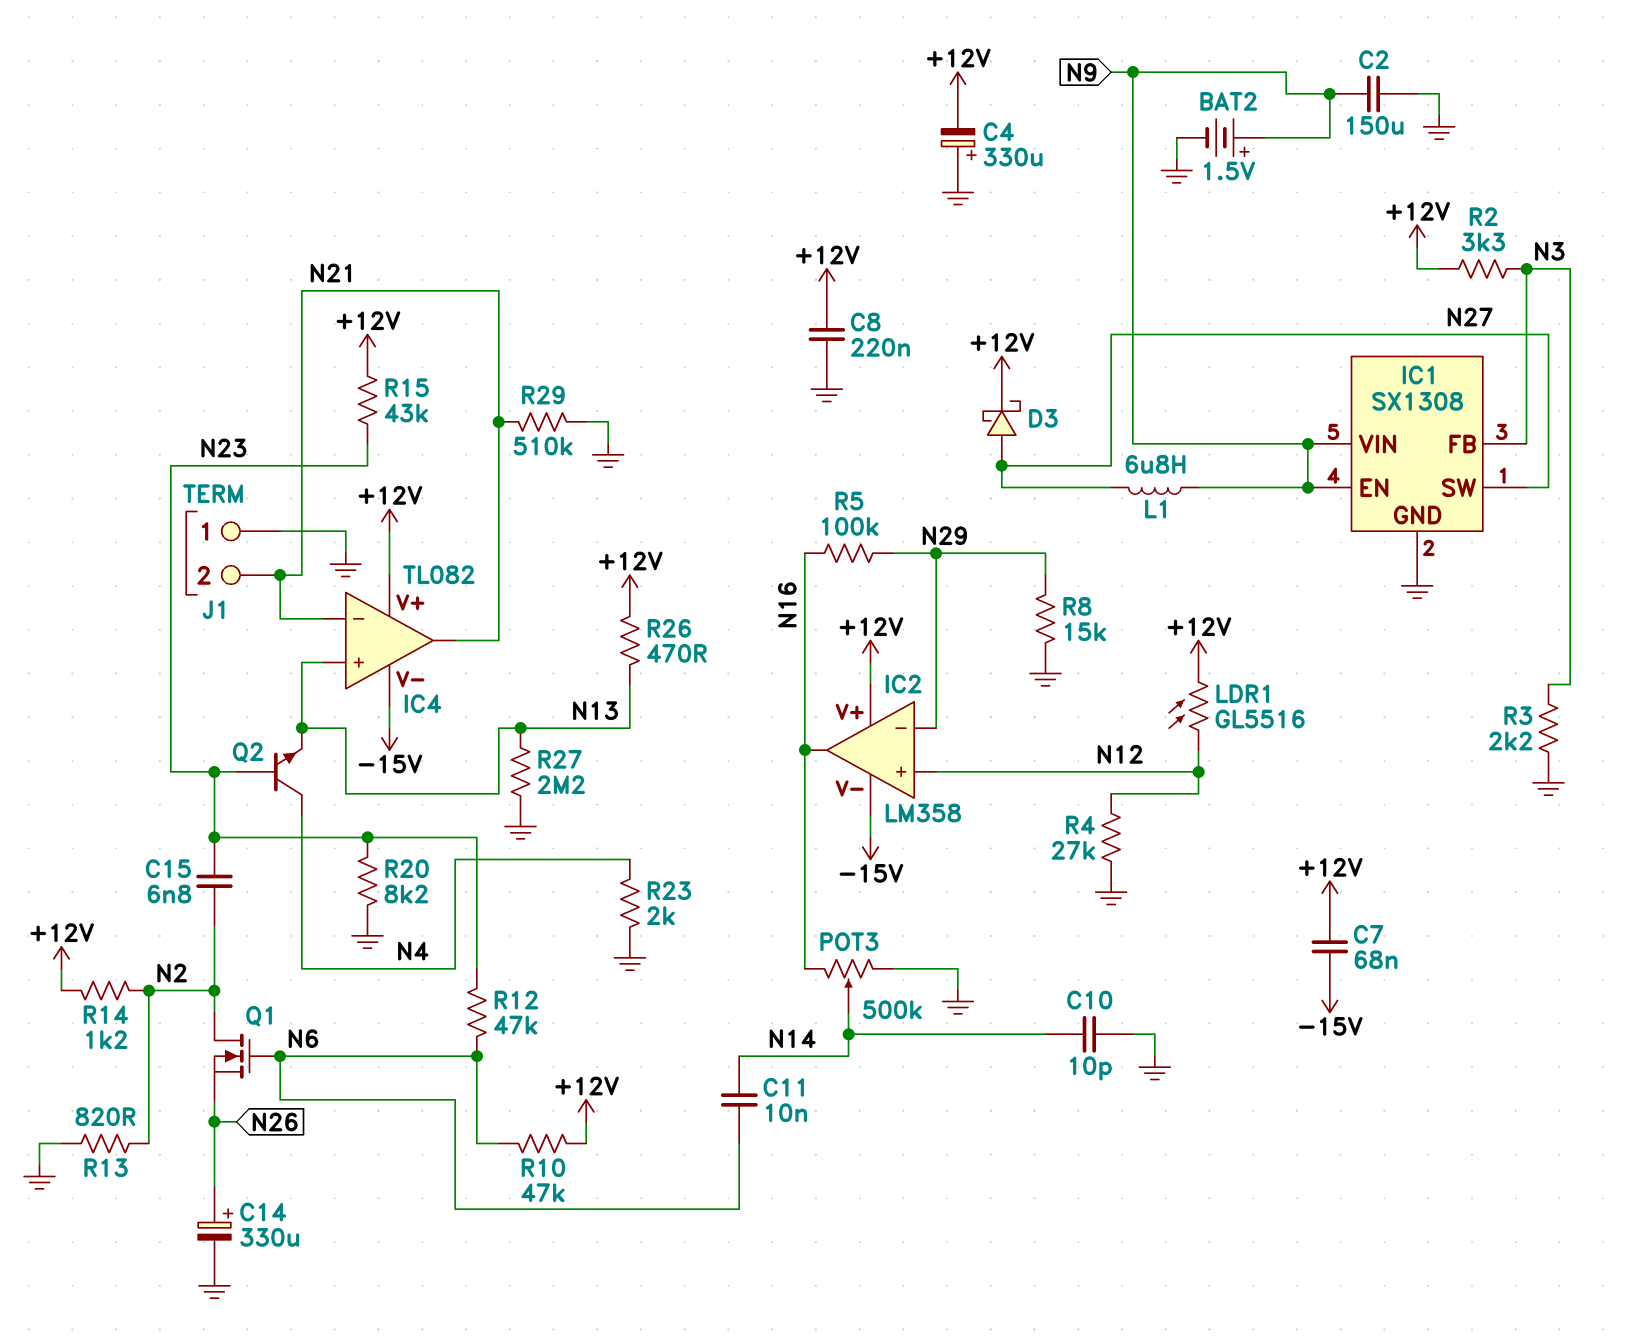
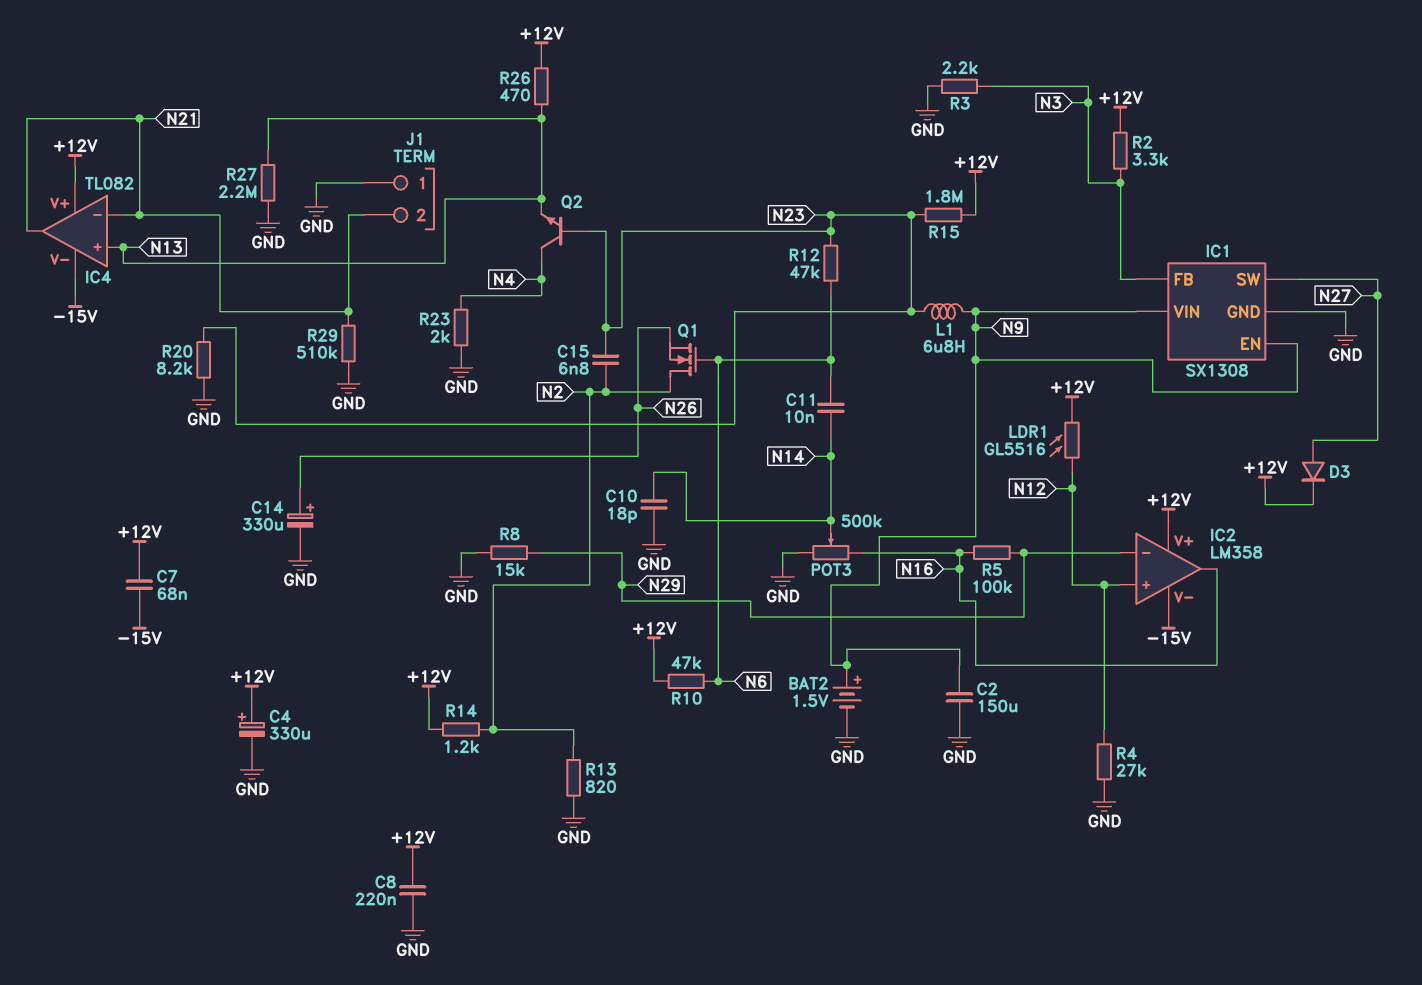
C4: 330uF (plus GND, minus +12V) -> 330uF (plus +12V, minus GND)
C10: 10pF (GND, N14) -> 18pF (GND, N14)
D3: schottky (A N27, K +12V) -> diode (A N27, K +12V)
L1: 6.8uH (N9, N27) -> 6.8uH (N9, N23)
R15: 43k (+12V, N23) -> 1.8M (+12V, N23)

